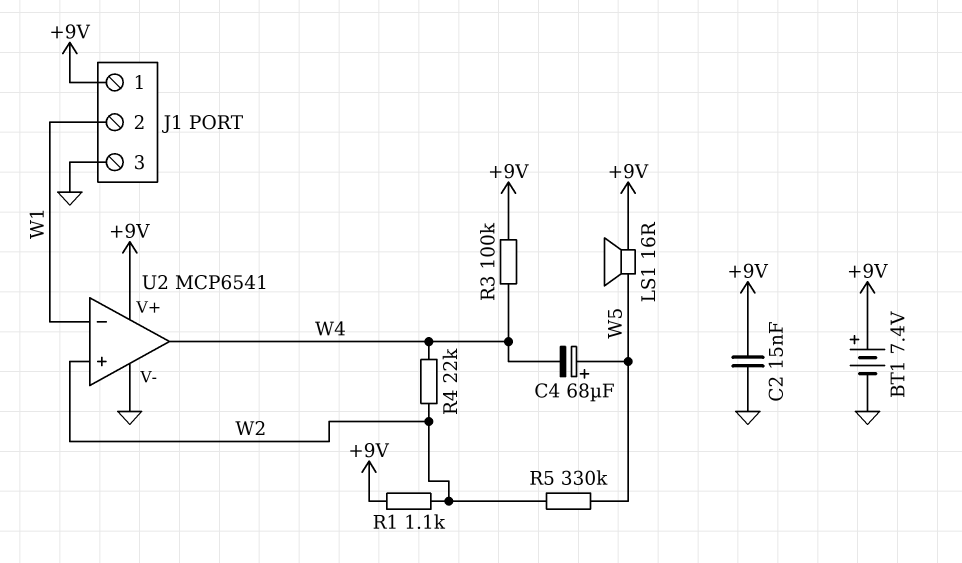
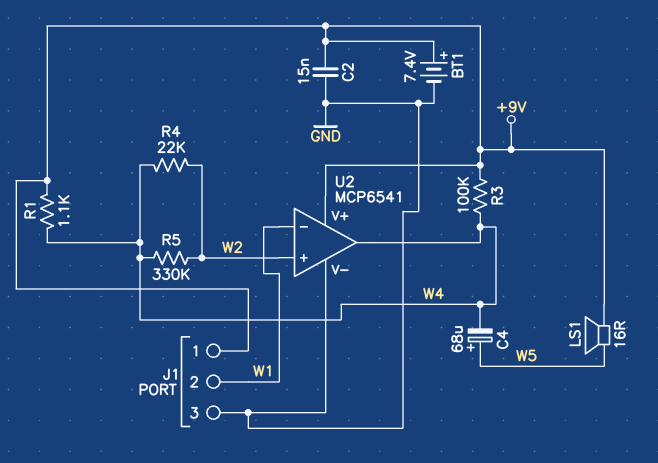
R1: 1.1k (+9V, W2) -> 1.1k (+9V, W4)
R5: 330k (W2, W5) -> 330k (W2, W4)

